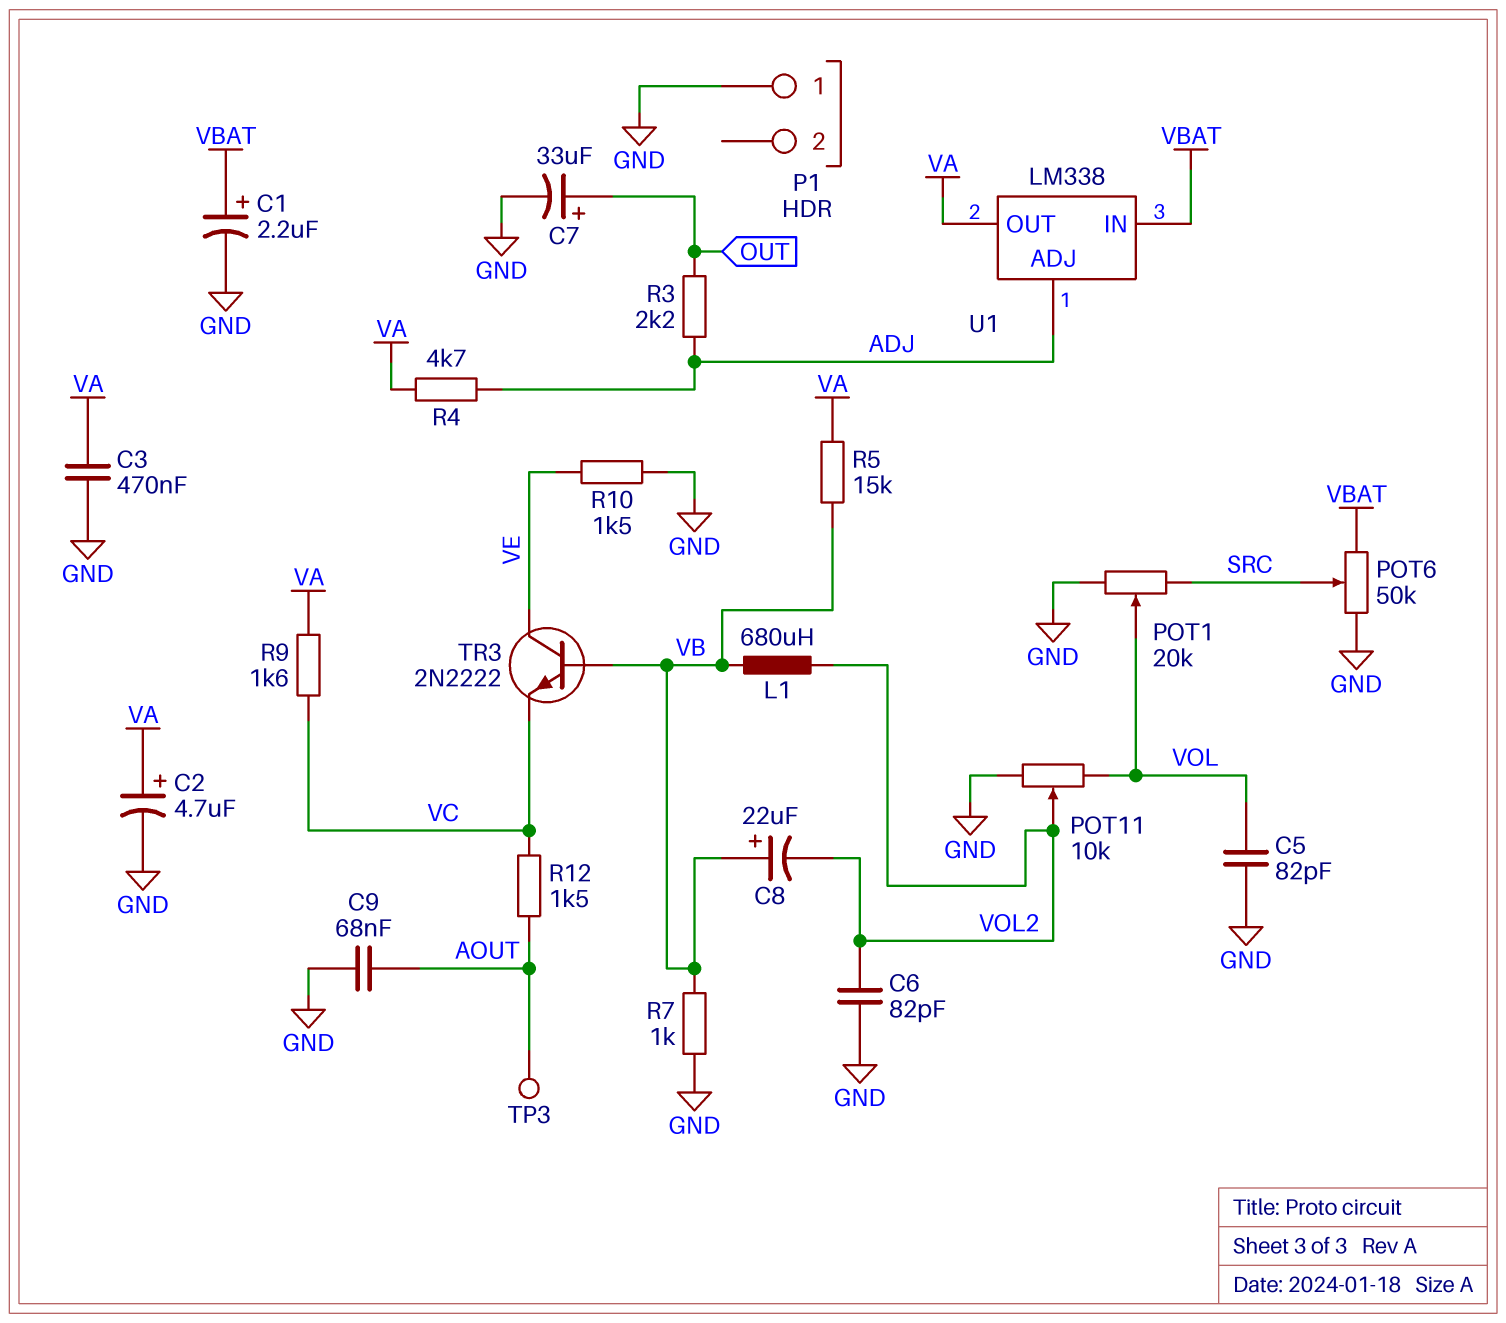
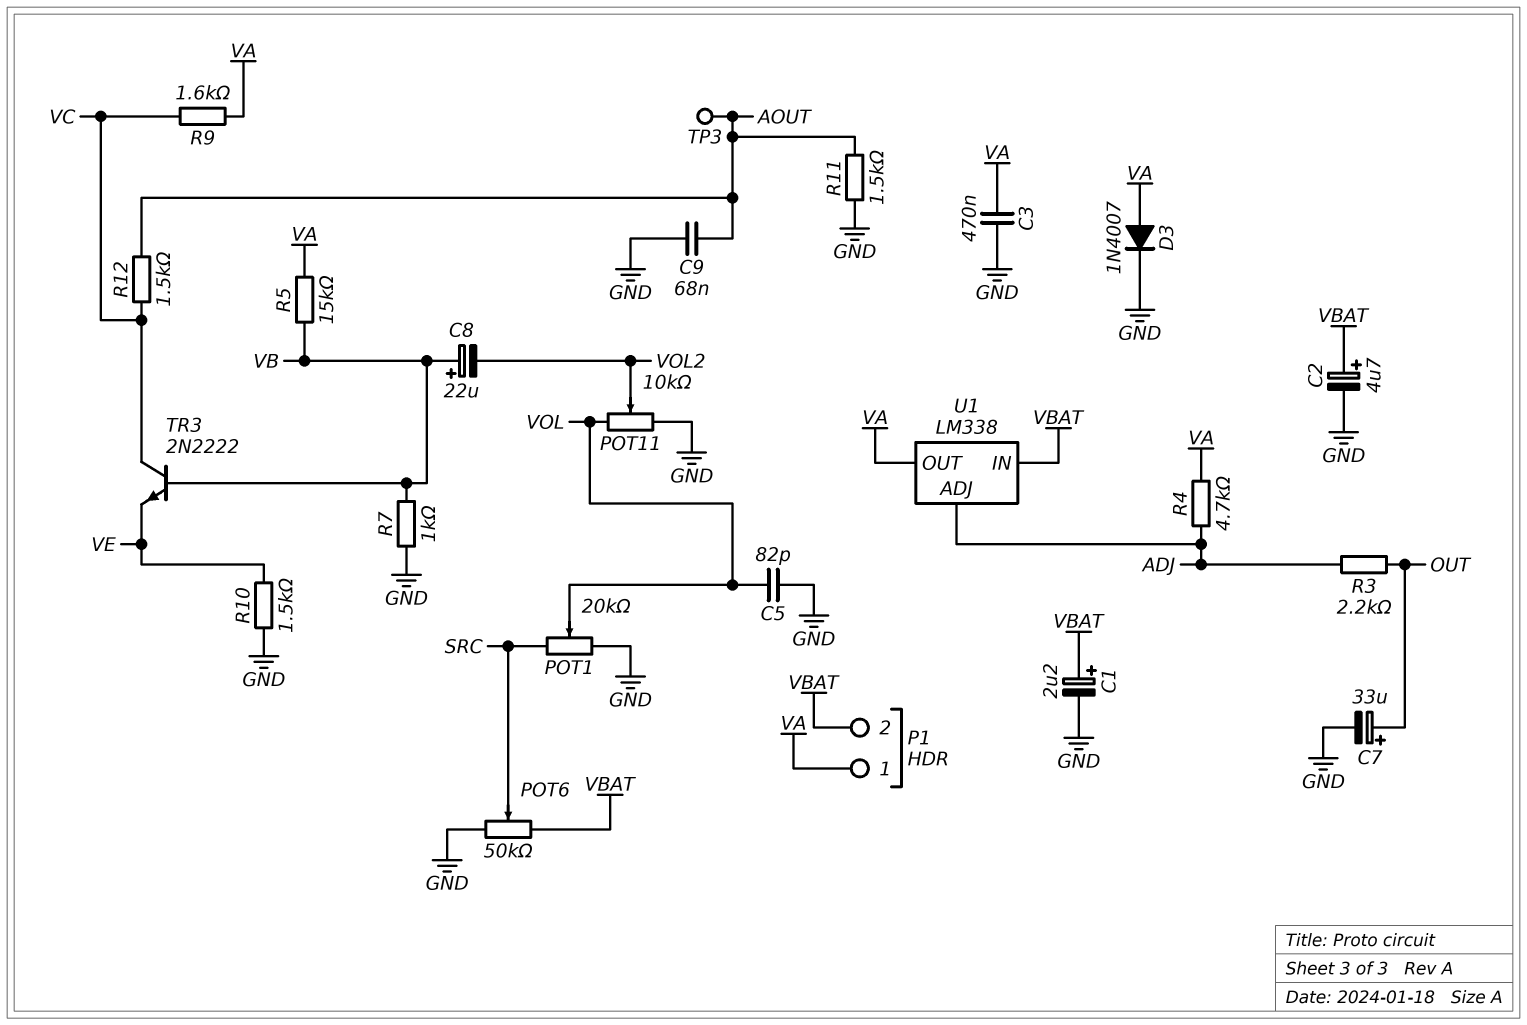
C2: 4.7uF (plus VA, minus GND) -> 4.7uF (plus VBAT, minus GND)
C6: 82pF (GND, VOL2) -> none
D3: none -> diode 1N4007 (A VA, K GND)
L1: 680uH (VB, VOL2) -> none
P1 pin 1: GND -> VA
P1 pin 2: none -> VBAT
R11: none -> 1.5k (AOUT, GND)
TR3: NPN 2N2222 (B VB, C VE, E VC) -> NPN 2N2222 (B VB, C VC, E VE)

